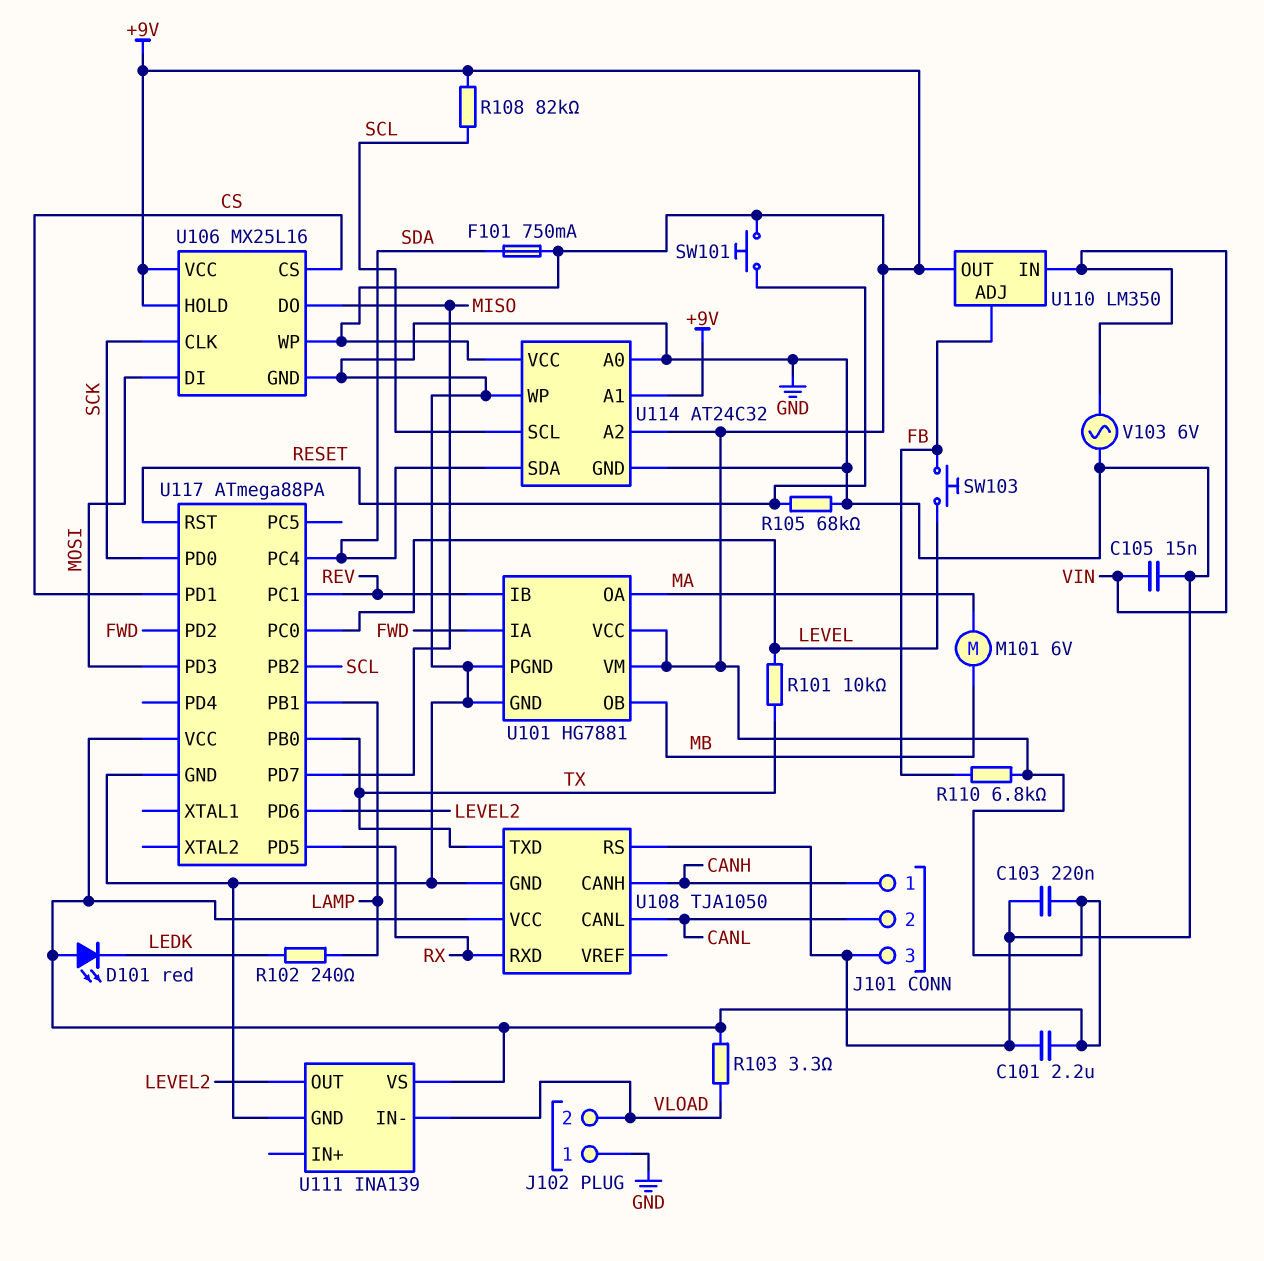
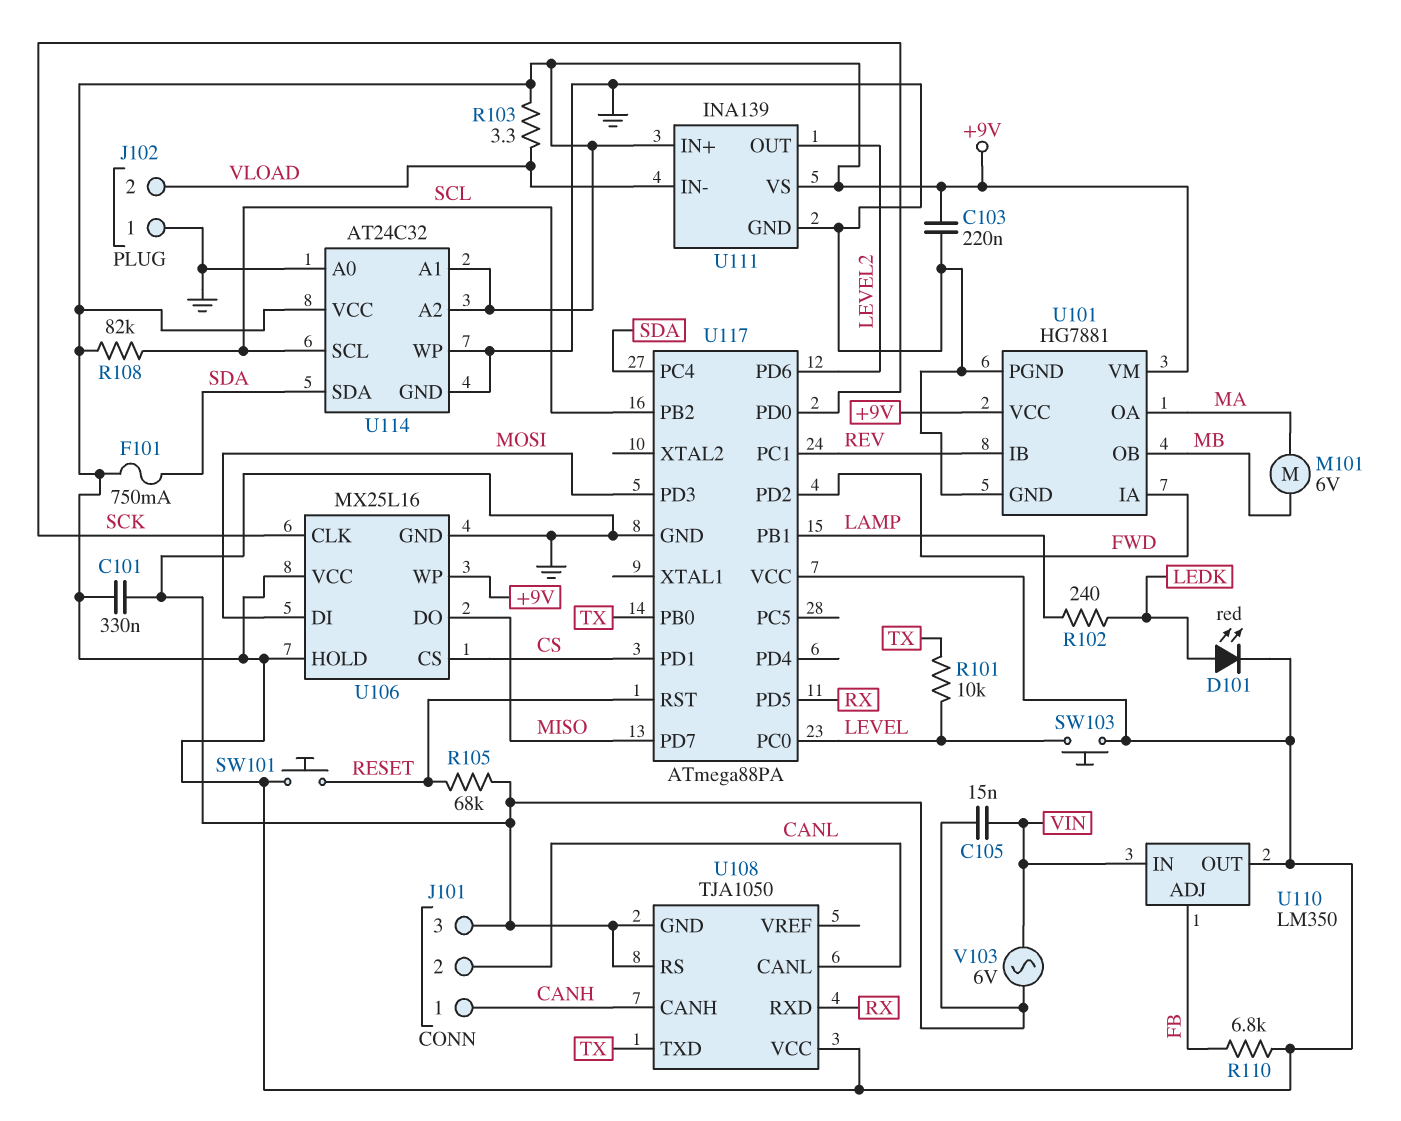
C101: 2.2uF (+9V, GND) -> 330nF (+9V, GND)
D101: LED red (A +9V, K LEDK) -> LED red (A LEDK, K +9V)
SW103: button (FB, LEVEL) -> button (+9V, LEVEL)
U111 pin IN+: none -> +9V

